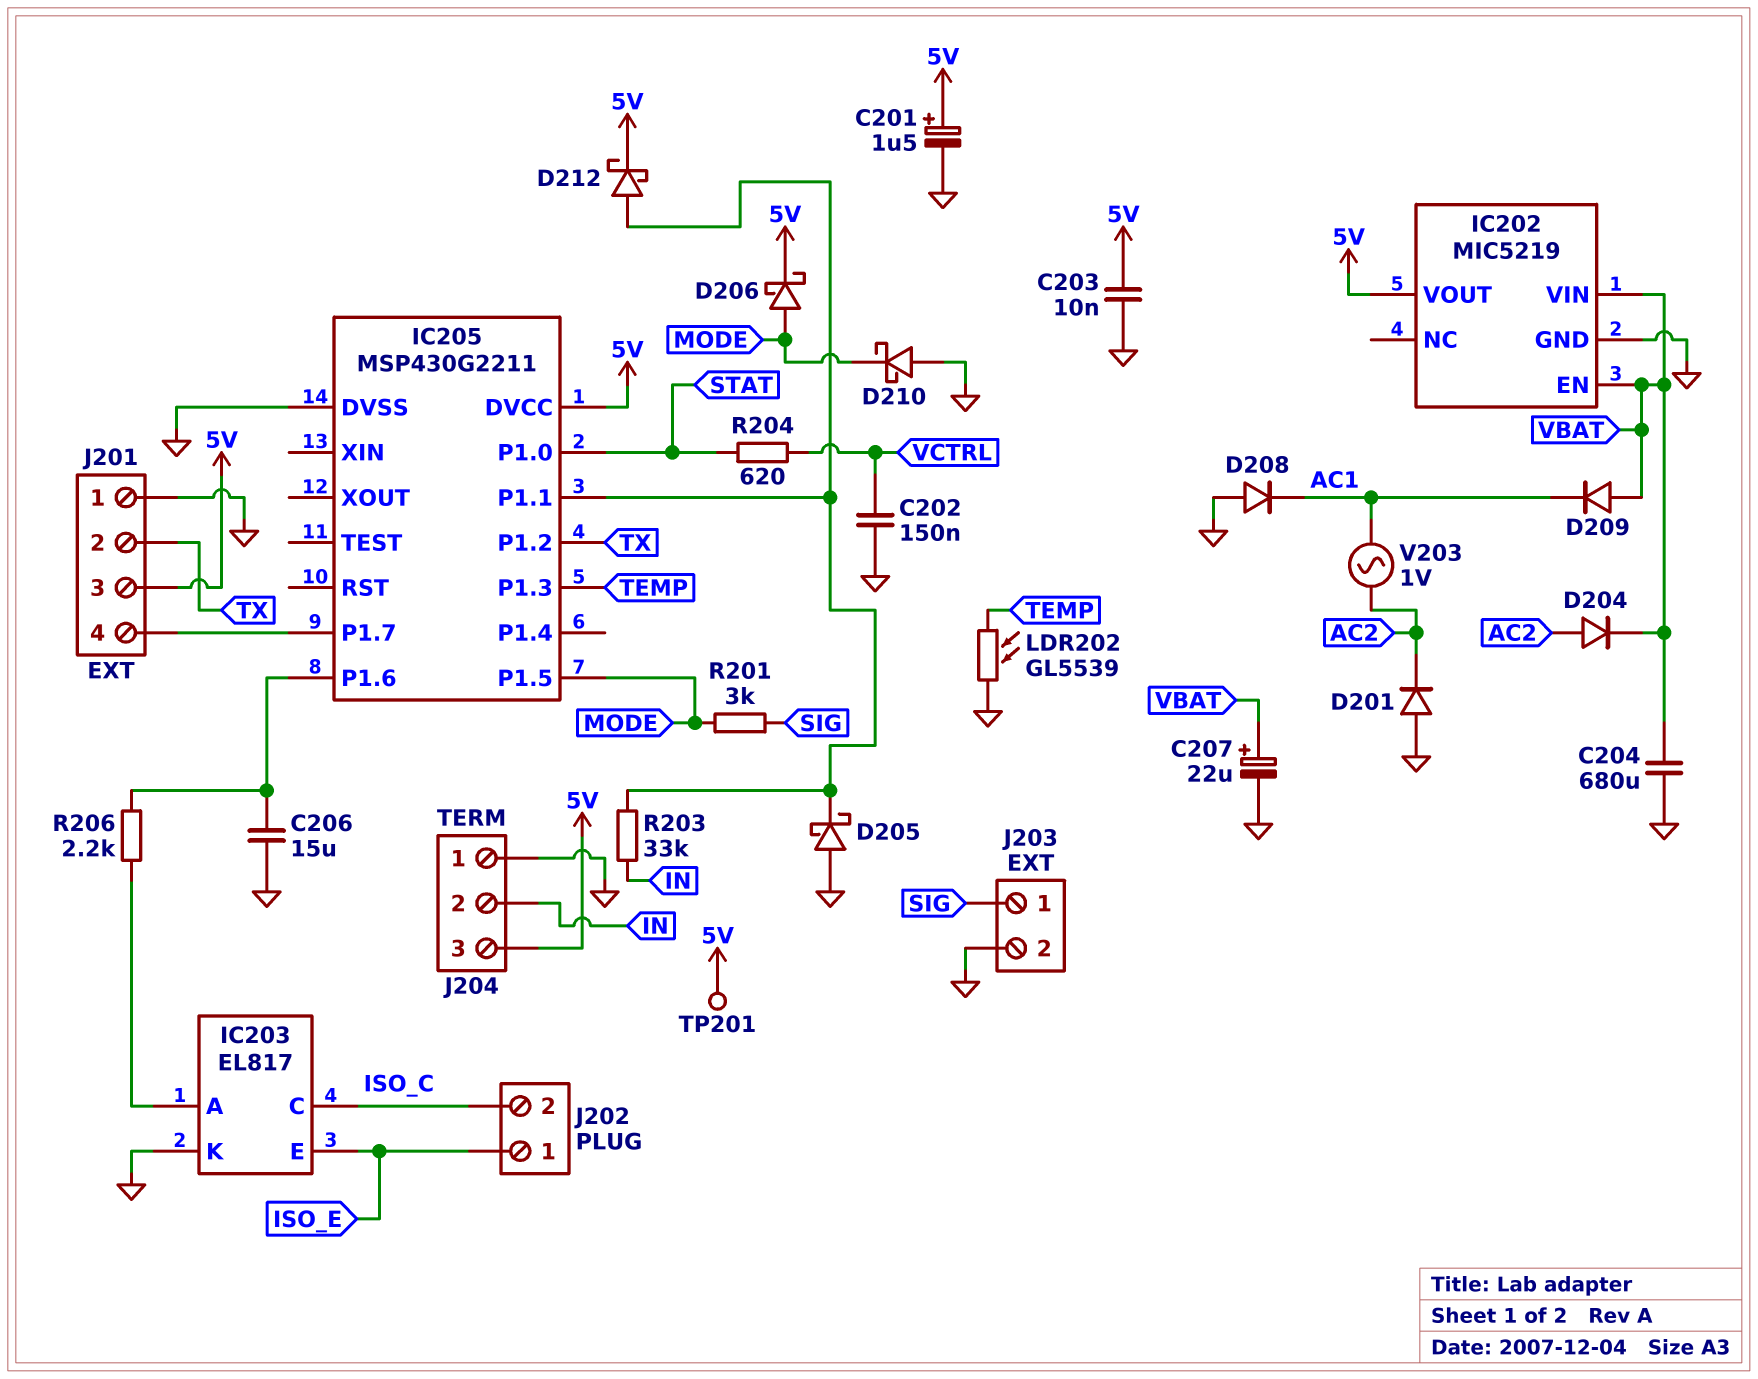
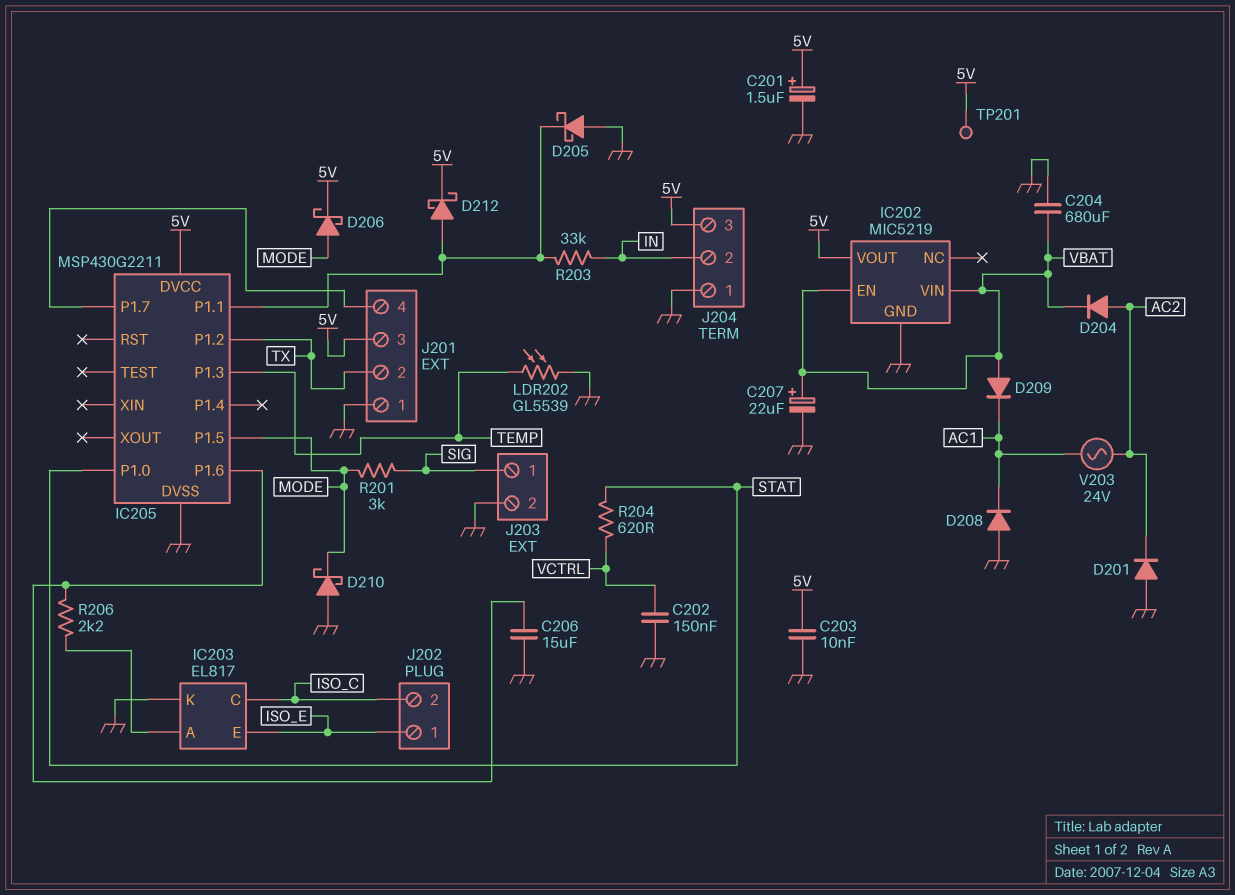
V203: AC 1V (AC1, AC2) -> AC 24V (AC1, AC2)

